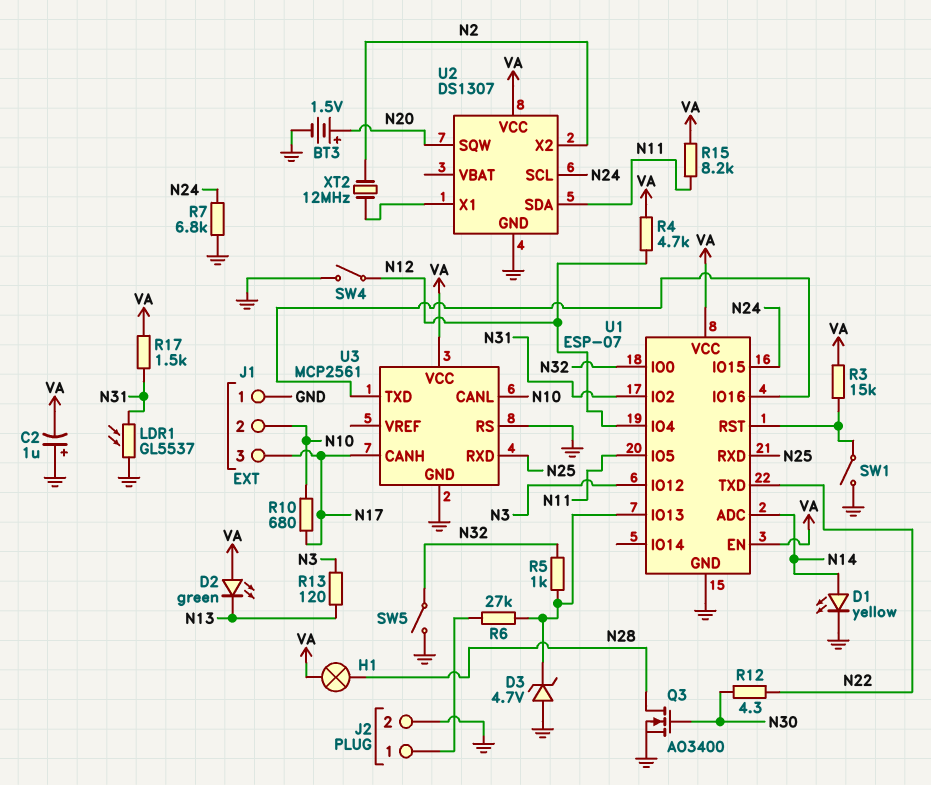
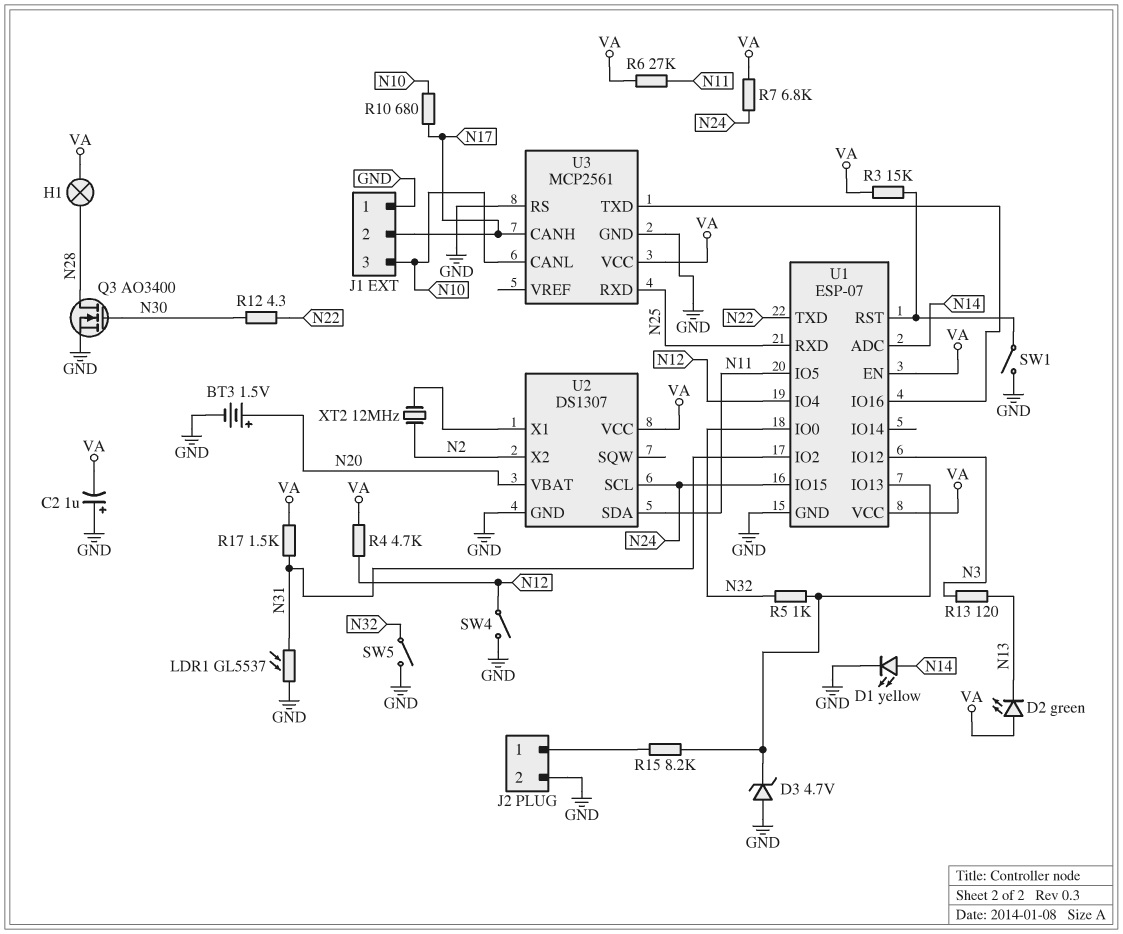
J1 pin 2: N10 -> N17
J1 pin 3: N17 -> N10
R6: 27k (J2/1, U1/IO13) -> 27k (N11, VA)
R7: 6.8k (GND, N24) -> 6.8k (N24, VA)
R15: 8.2k (N11, VA) -> 8.2k (J2/1, U1/IO13)
U2 pin SQW: N20 -> none
U2 pin VBAT: none -> N20

